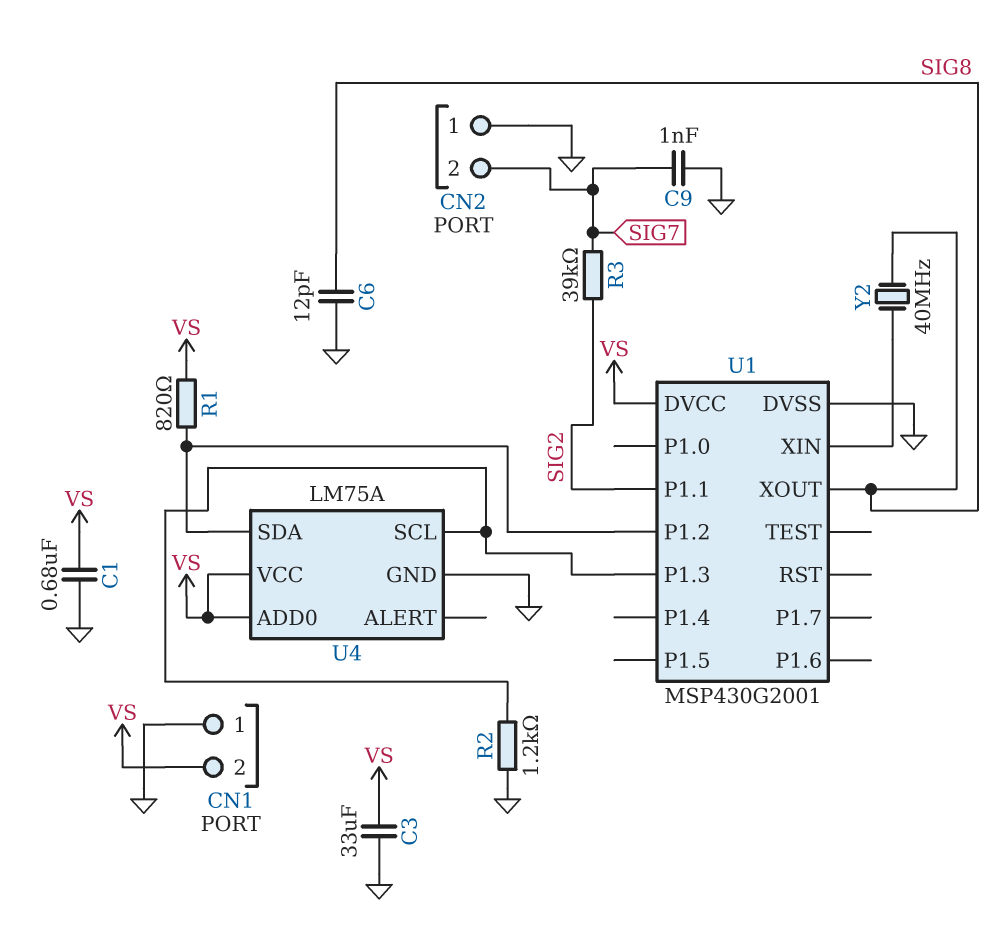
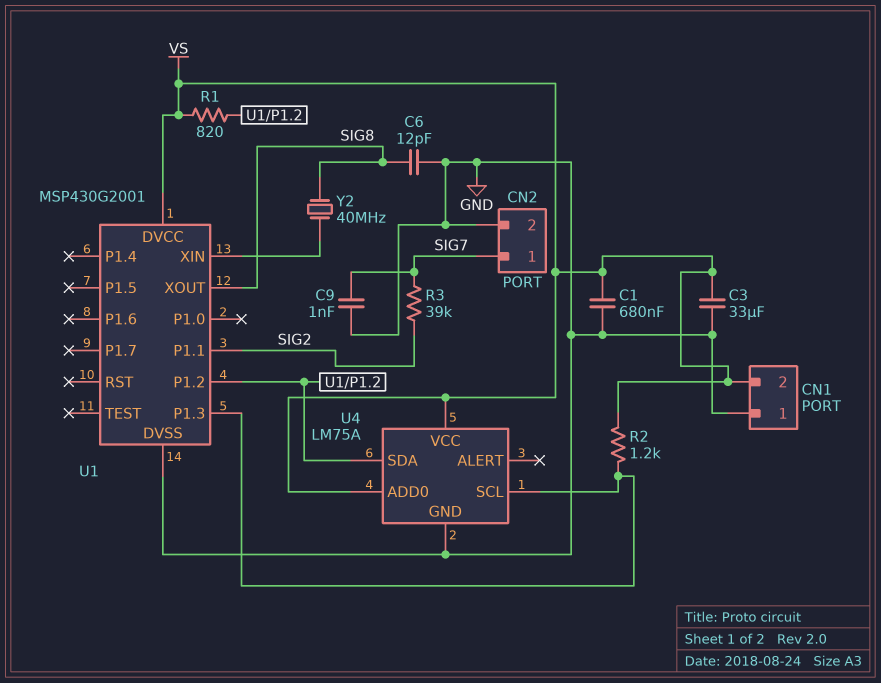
CN2 pin 1: GND -> SIG7
CN2 pin 2: SIG7 -> GND
R2: 1.2k (GND, U1/P1.3) -> 1.2k (U1/P1.3, VS)

